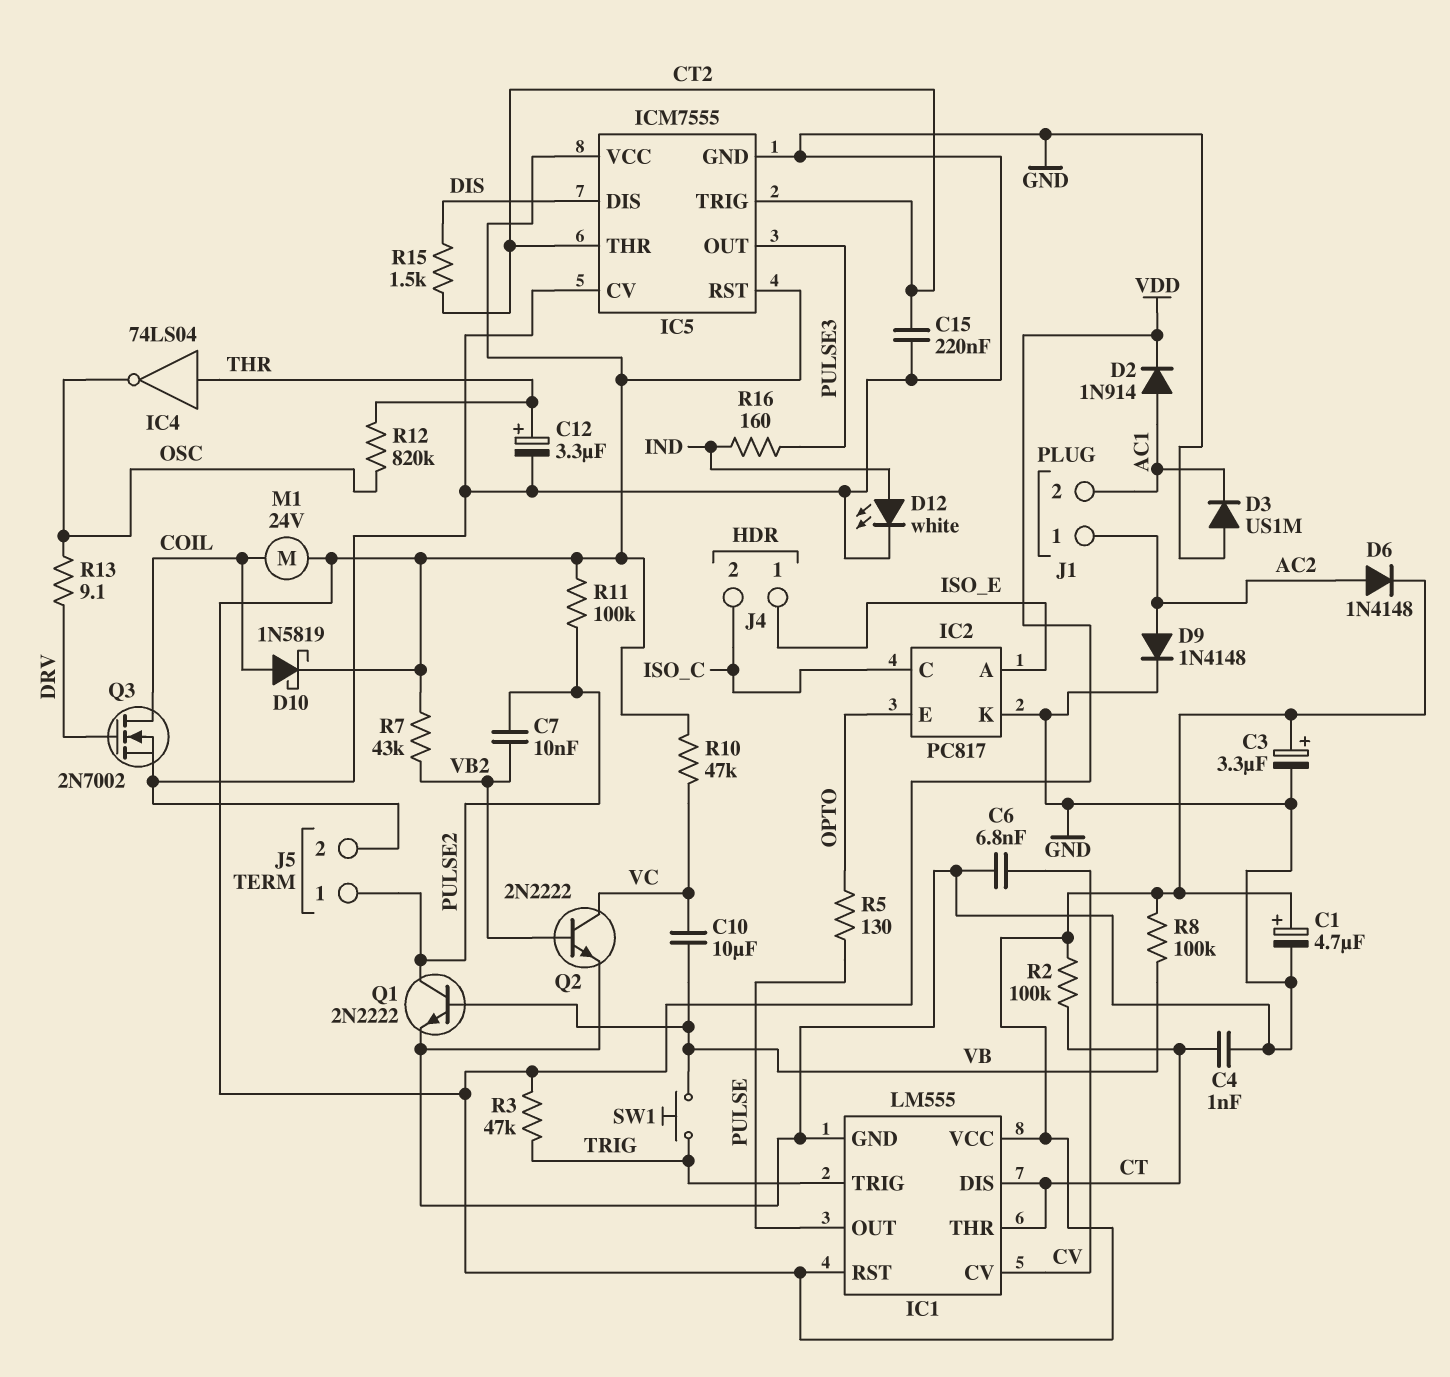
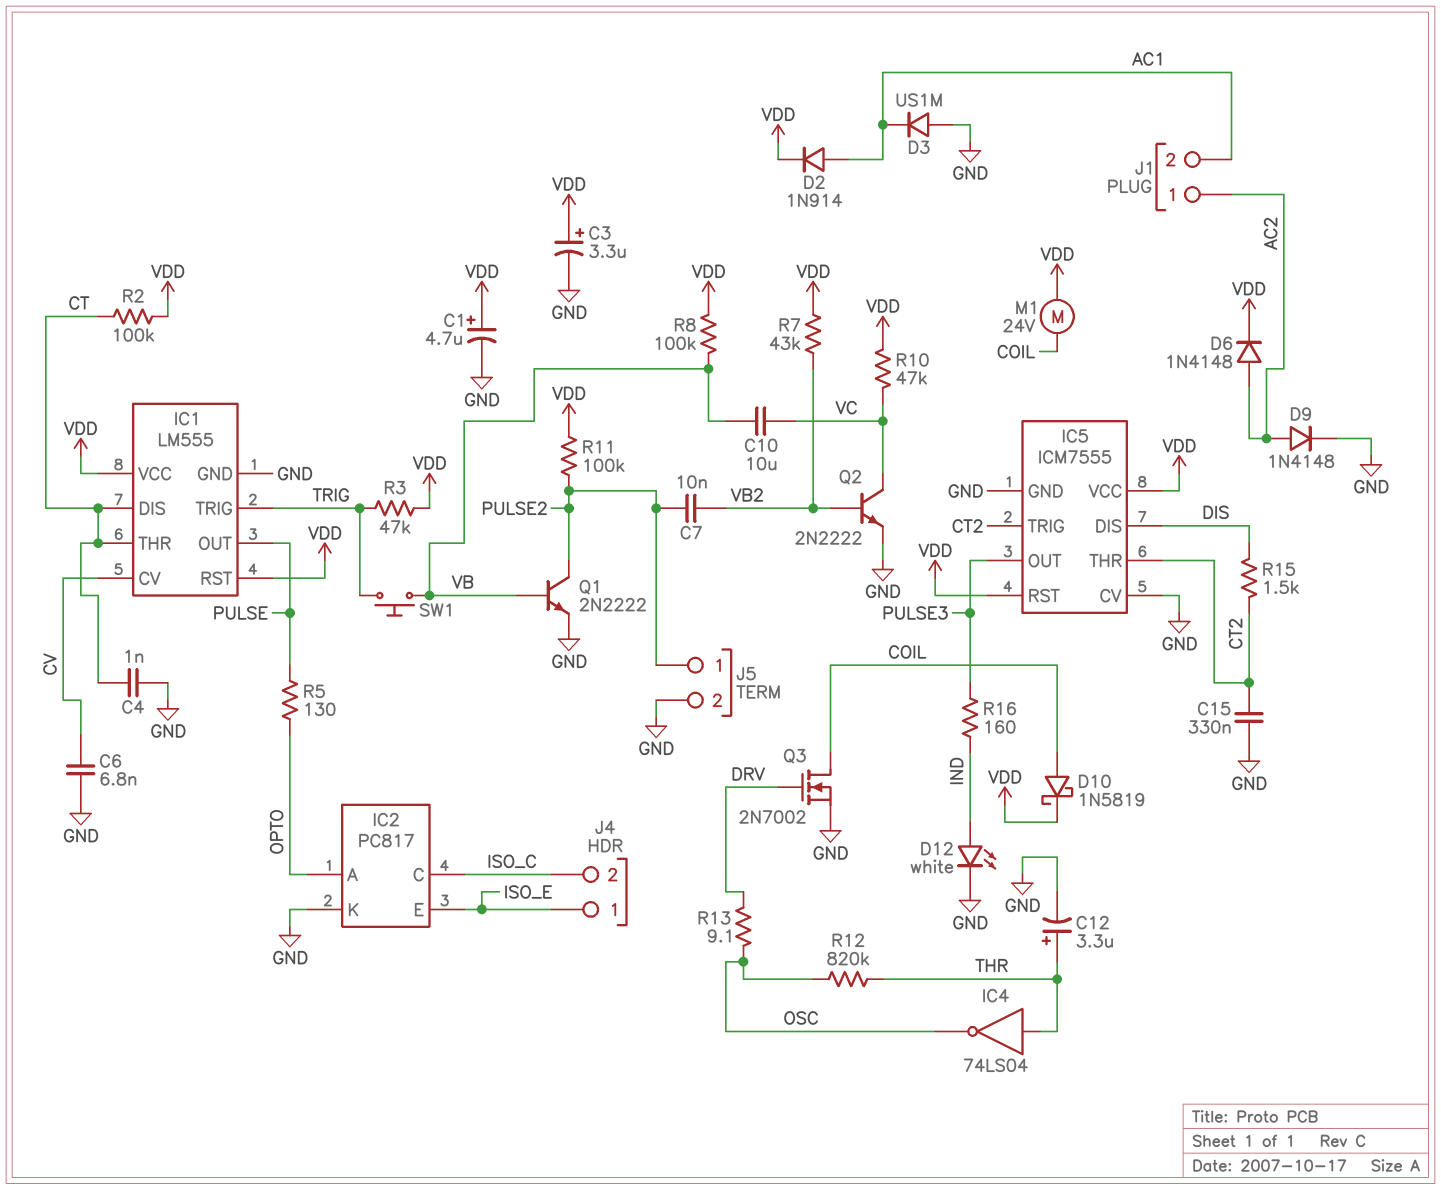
C15: 220nF (CT2, GND) -> 330nF (CT2, GND)
IC2 pin A: ISO_E -> OPTO
IC2 pin E: OPTO -> ISO_E

